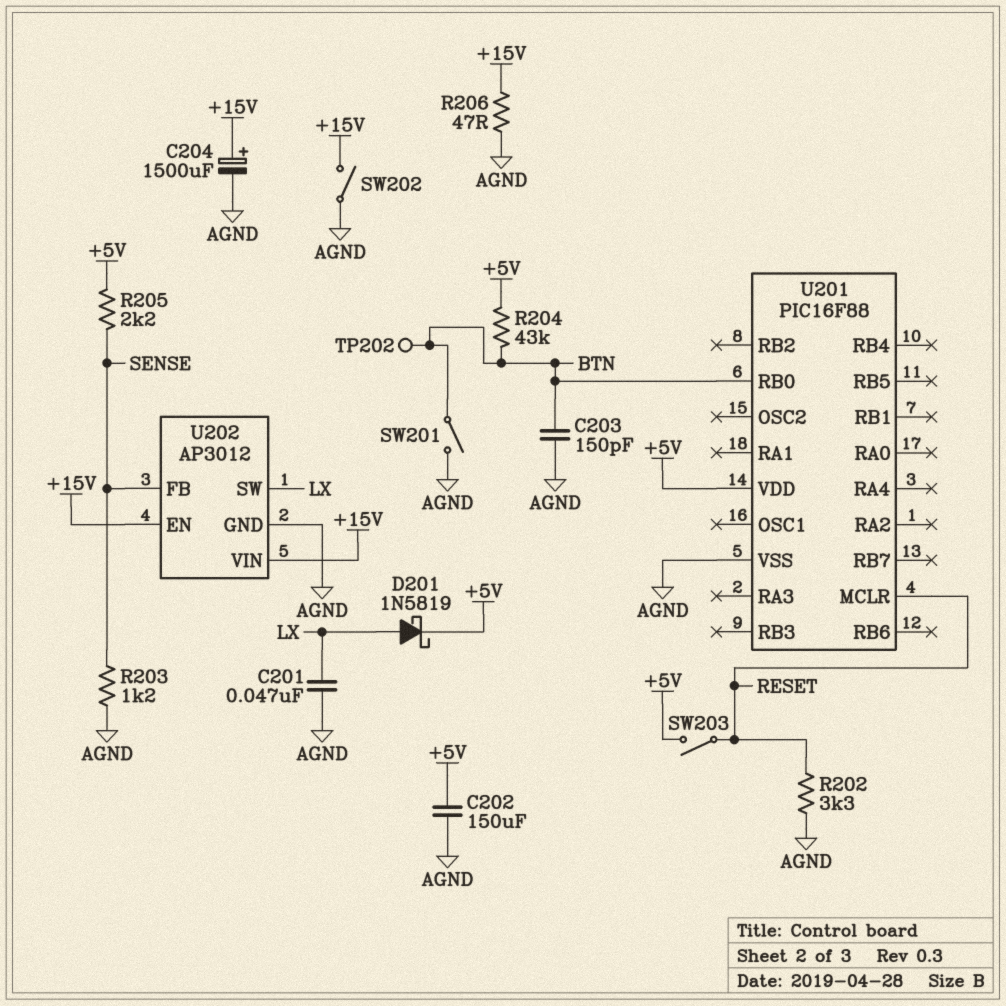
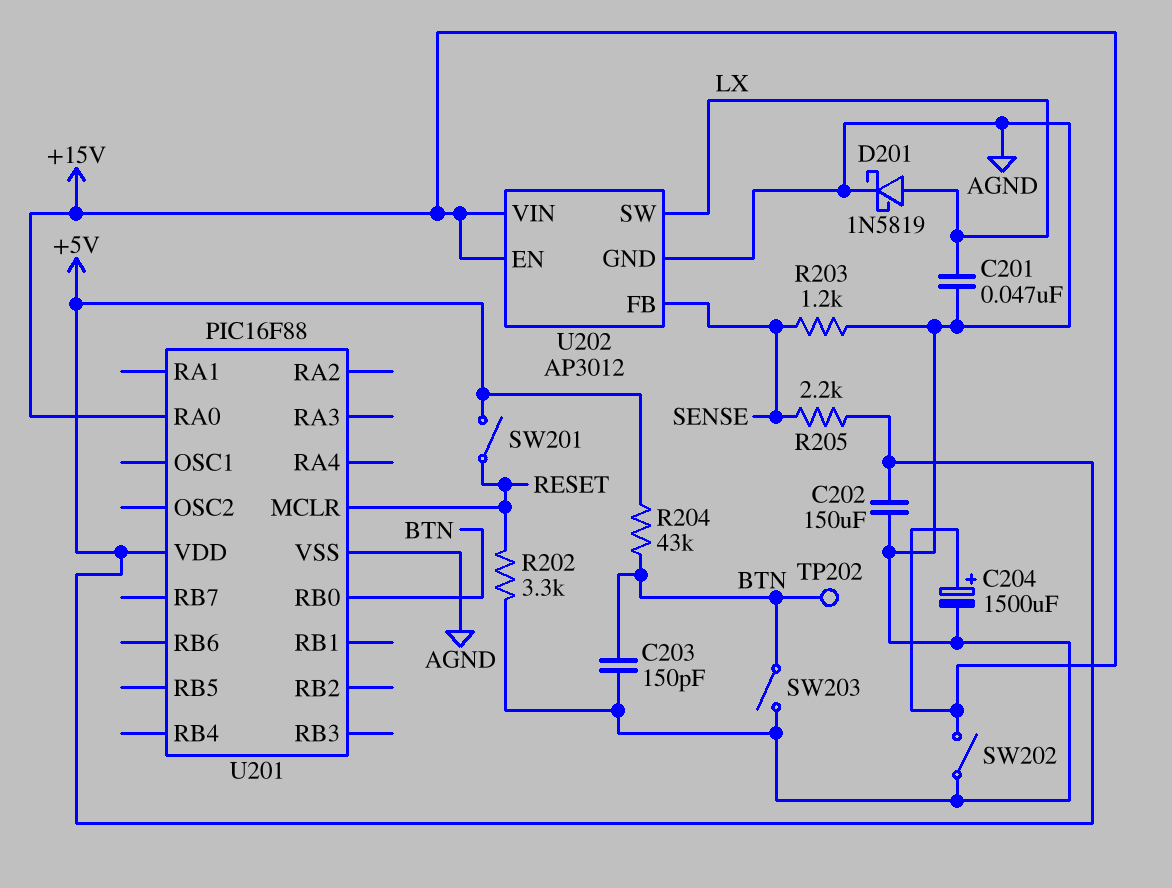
D201: schottky 1N5819 (A LX, K +5V) -> schottky 1N5819 (A LX, K AGND)
R206: 47 (+15V, AGND) -> none
SW201: switch (AGND, BTN) -> switch (+5V, RESET)
SW203: switch (+5V, RESET) -> switch (AGND, BTN)
U201 pin RA0: none -> +15V

